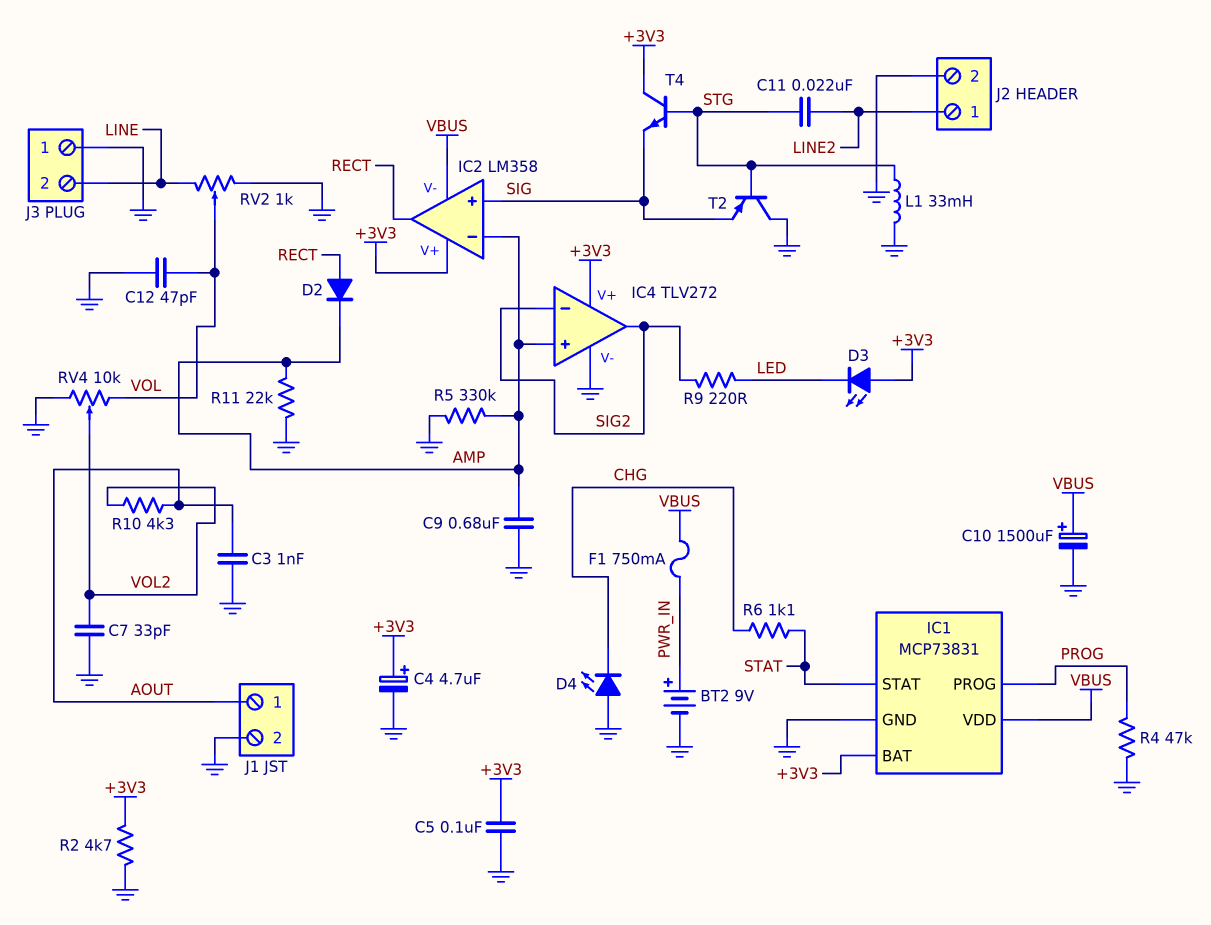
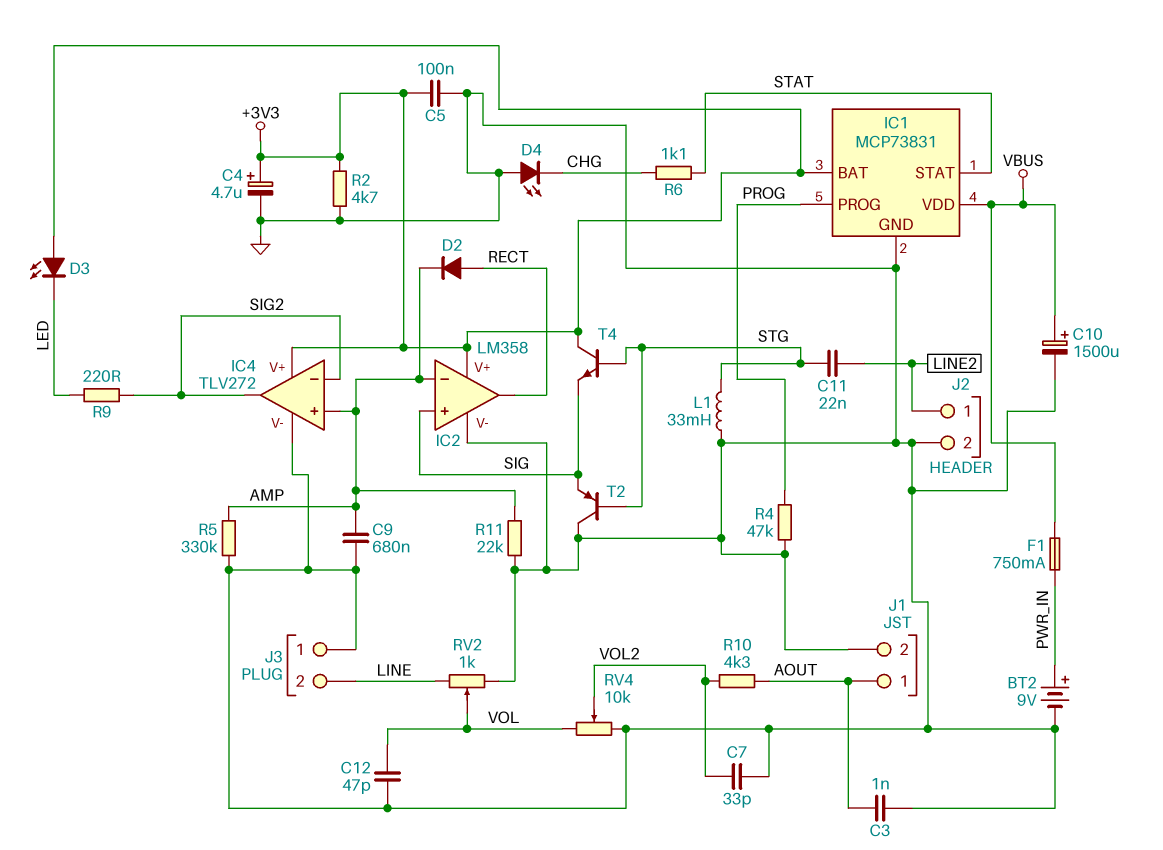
IC2 pin V-: VBUS -> GND

